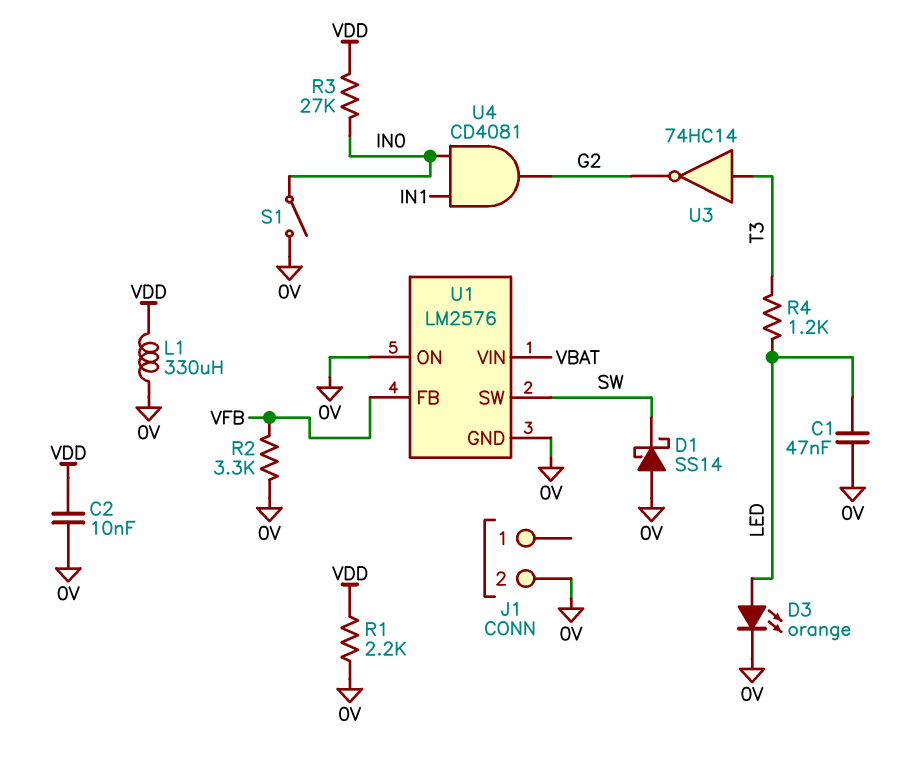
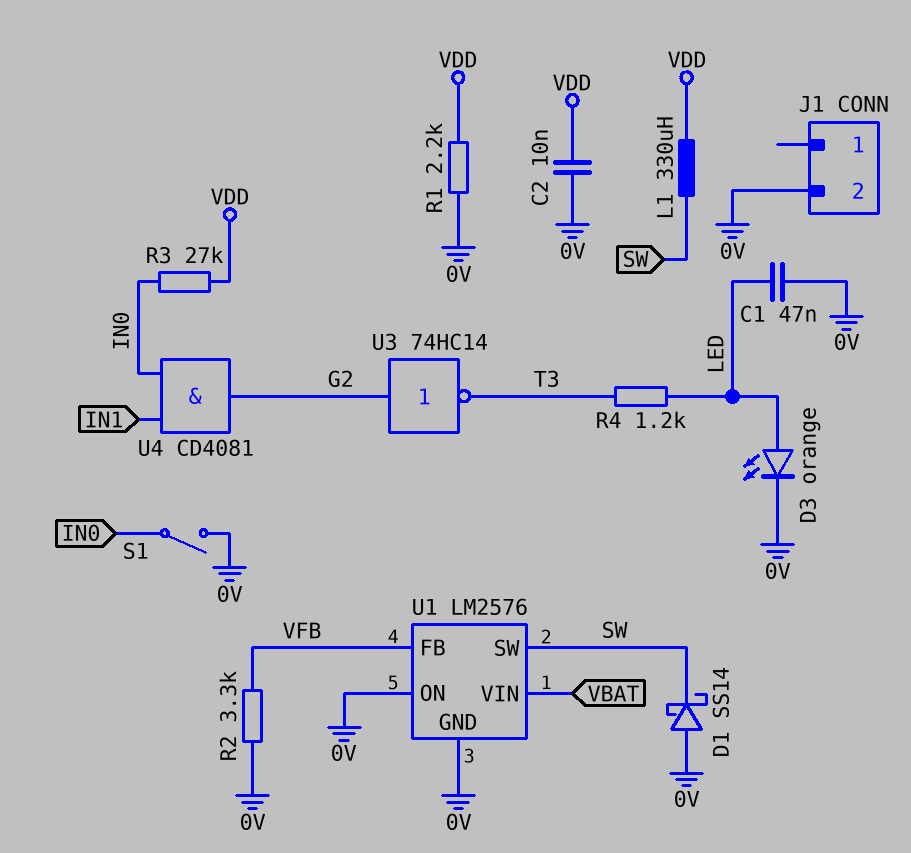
L1: 330uH (0V, VDD) -> 330uH (SW, VDD)
U3: NOT 74HC14 (in T3, out G2) -> NOT 74HC14 (in G2, out T3)

